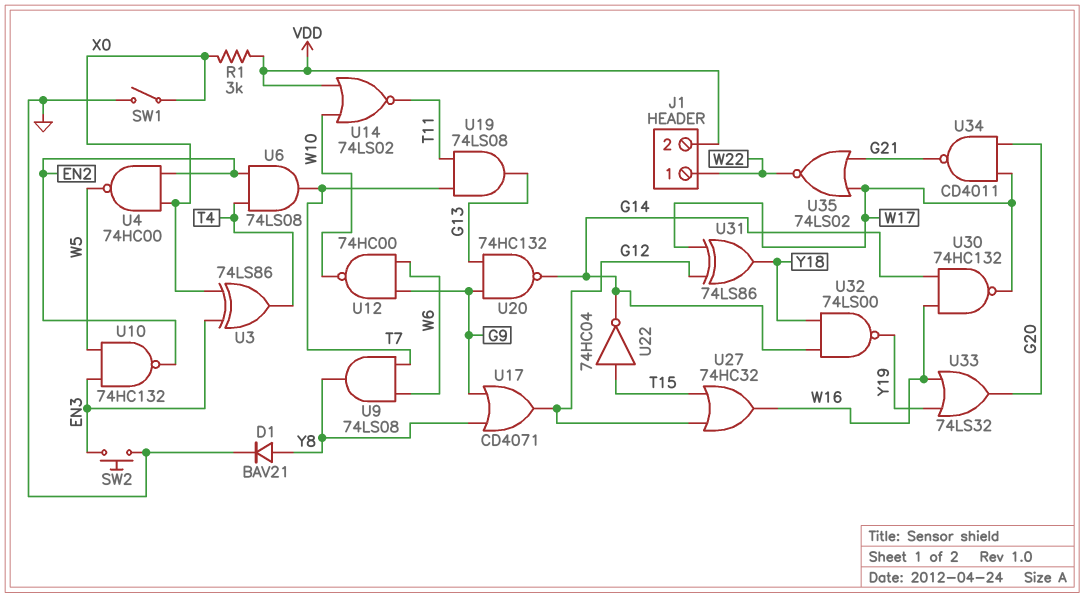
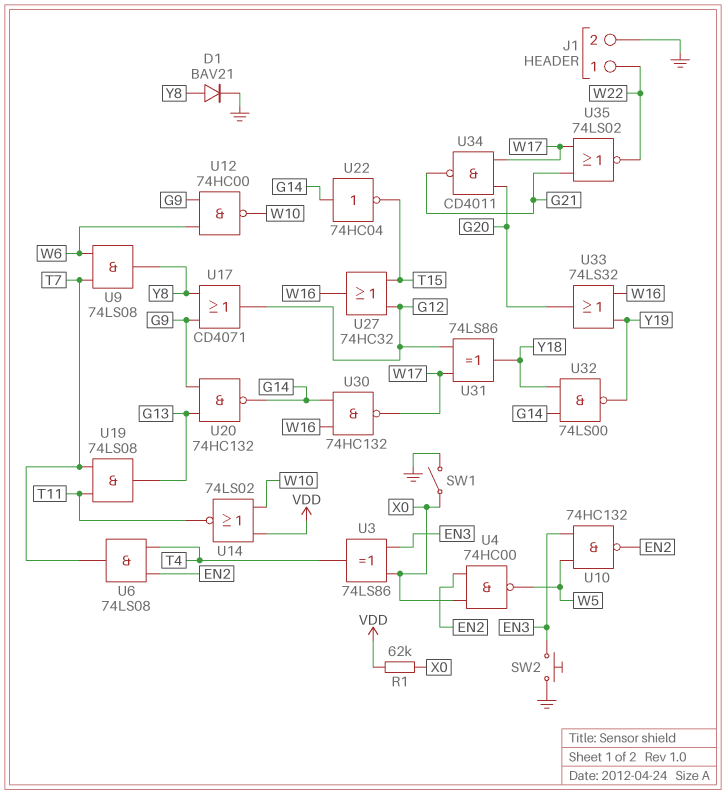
J1 pin 2: VDD -> GND
R1: 3k (VDD, X0) -> 62k (VDD, X0)
U22: NOT 74HC04 (in T15, out G14) -> NOT 74HC04 (in G14, out T15)

